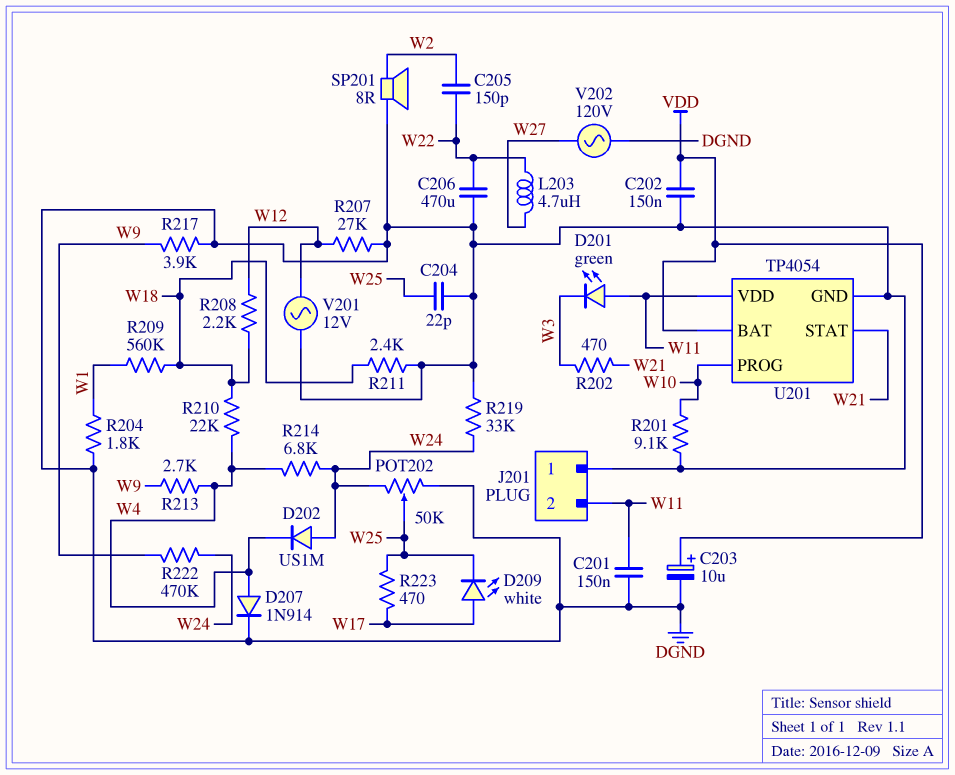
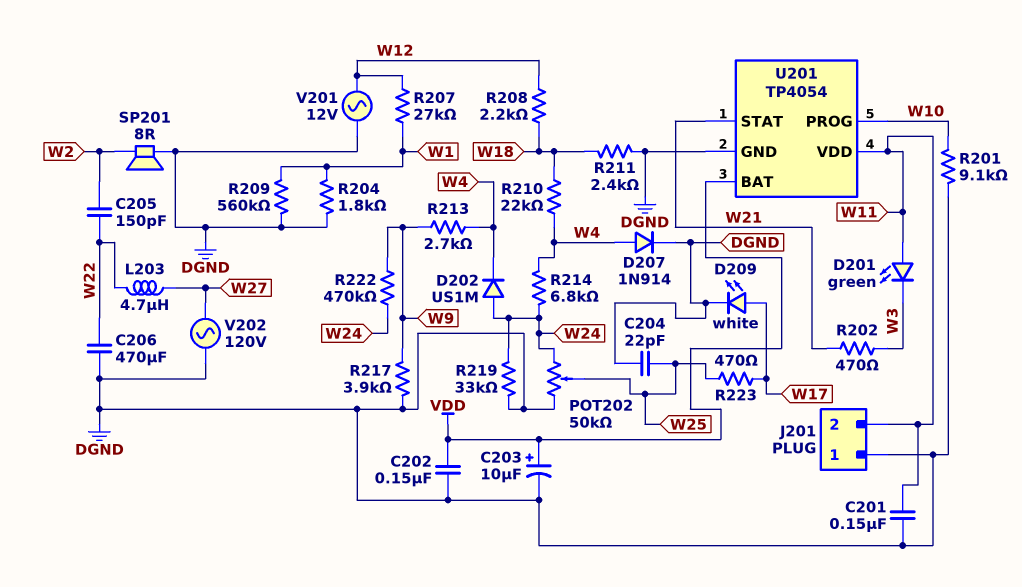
D209: LED white (A W17, K W25) -> LED white (A W17, K DGND)
R207: 27k (DGND, W12) -> 27k (W1, W12)
R209: 560k (W1, W18) -> 560k (DGND, W1)

